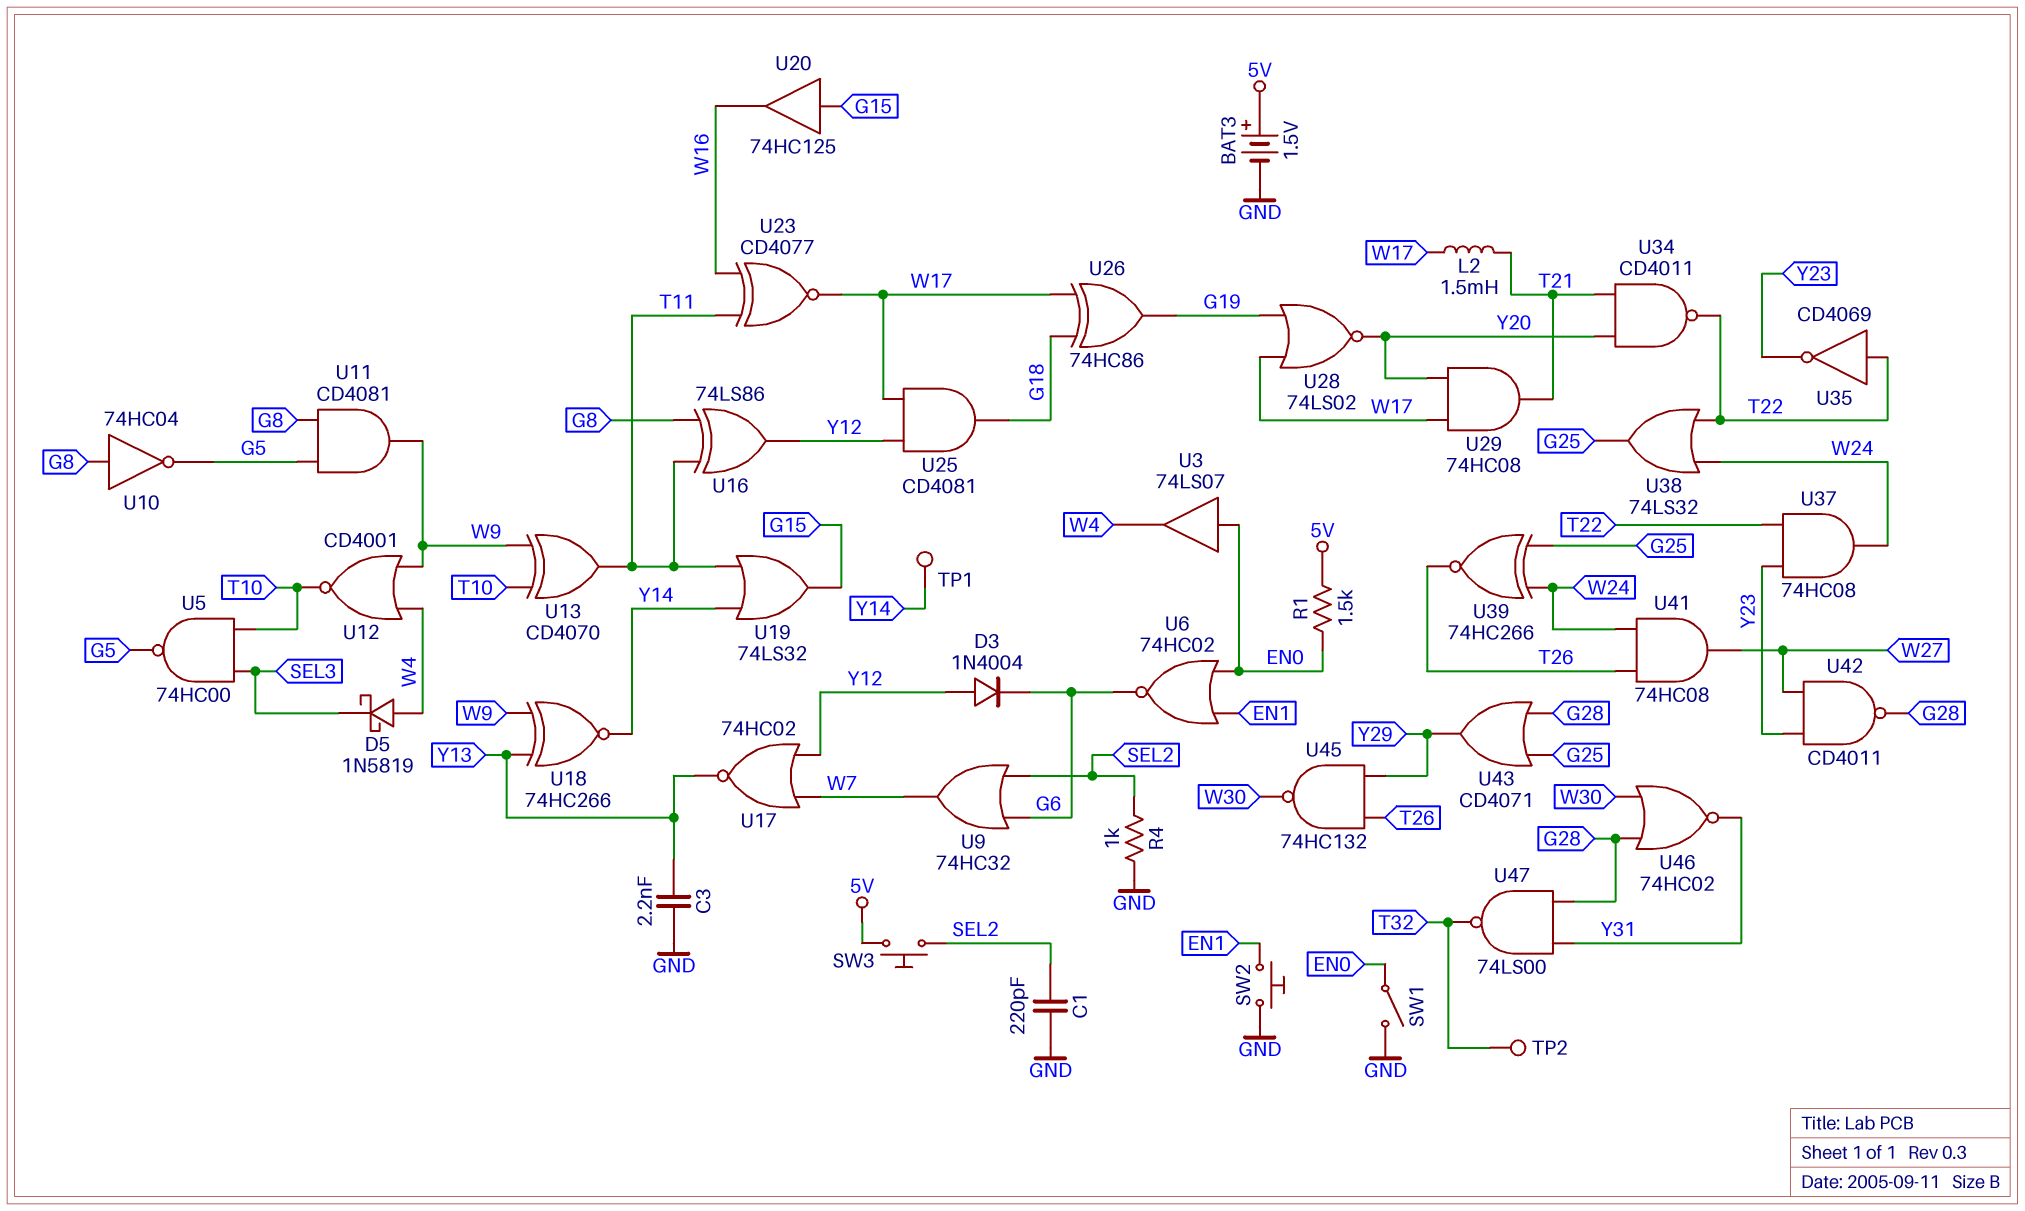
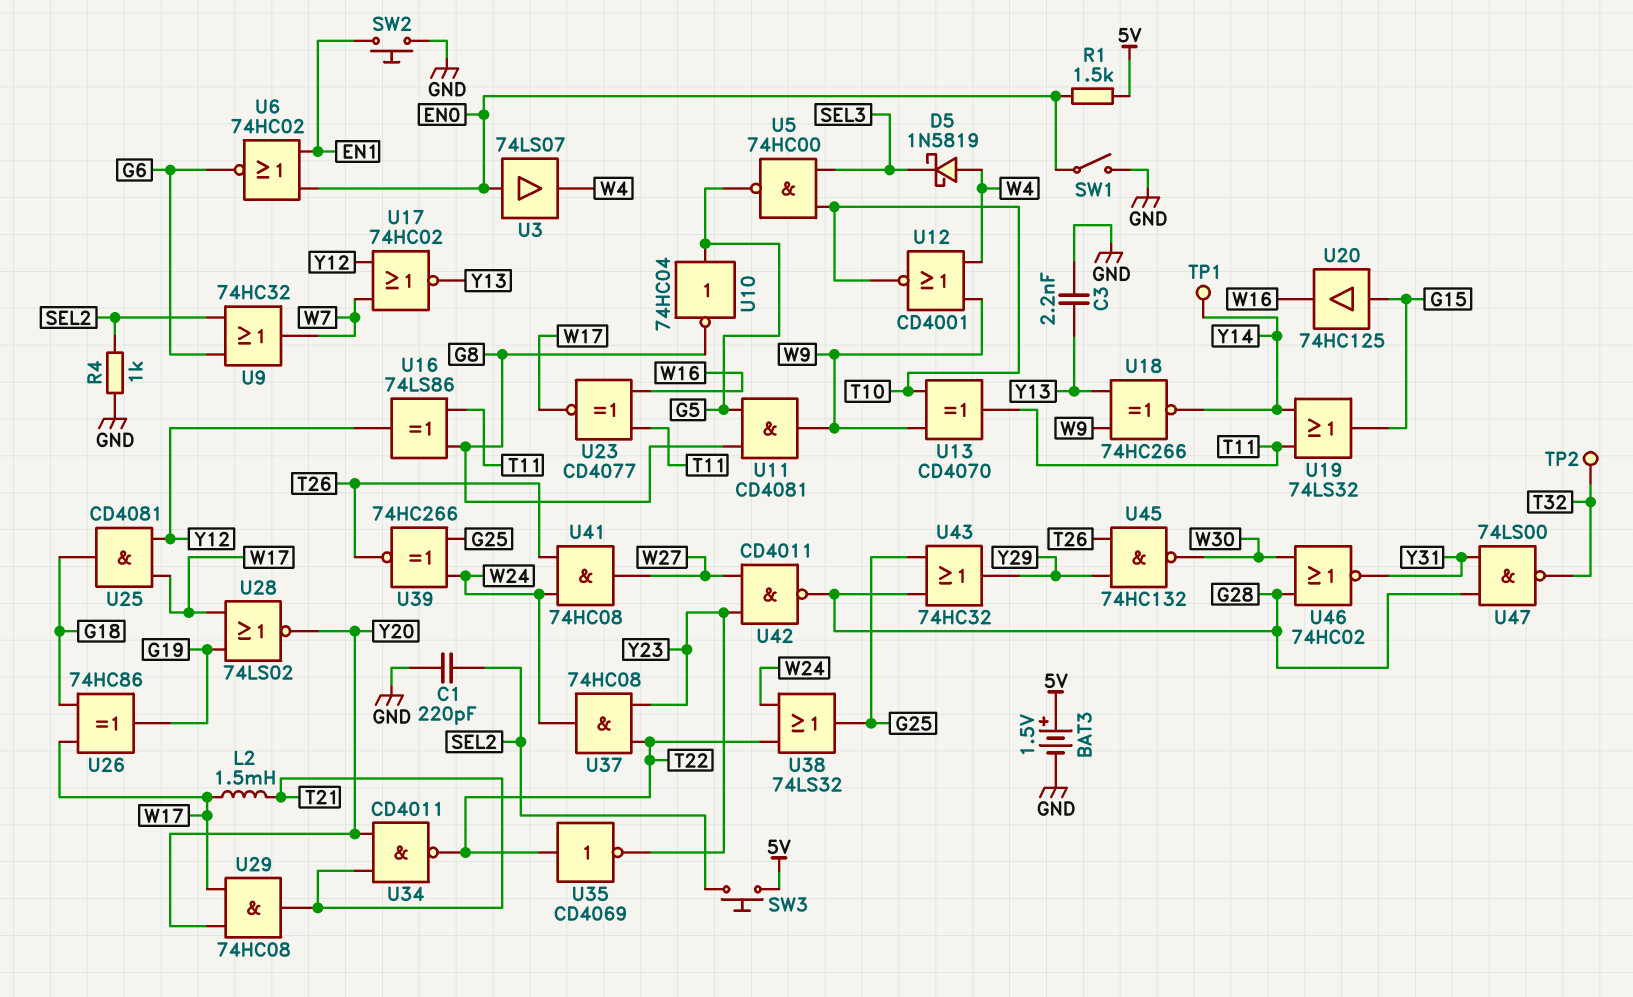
D3: diode 1N4004 (A Y12, K G6) -> none
U10: NOT 74HC04 (in G8, out G5) -> NOT 74HC04 (in G5, out G8)
U43: OR CD4071 (in G25, in G28, out Y29) -> OR 74HC32 (in G25, in G28, out Y29)

